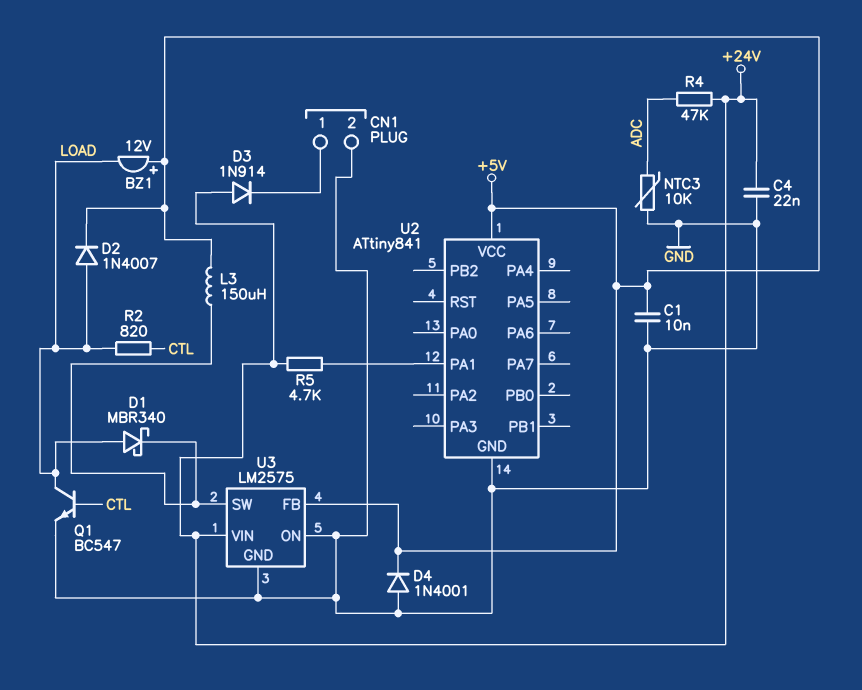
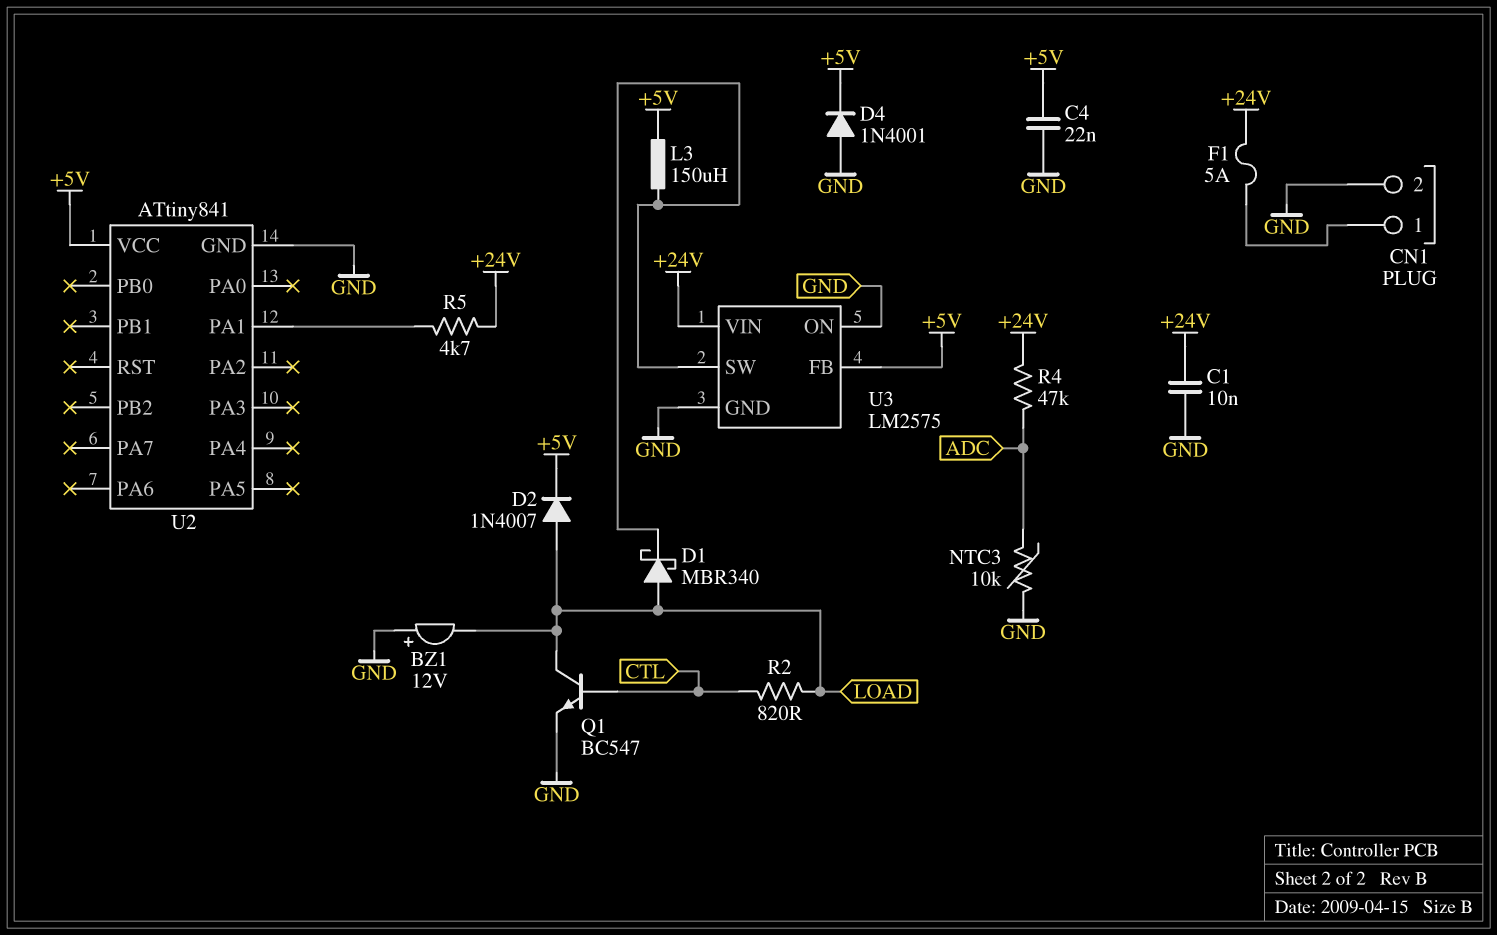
BZ1: buzzer 12V (plus +5V, minus LOAD) -> buzzer 12V (plus GND, minus LOAD)
C1: 10nF (+5V, GND) -> 10nF (+24V, GND)
C4: 22nF (+24V, GND) -> 22nF (+5V, GND)
D3: diode 1N914 (A +24V, K CN1/1) -> none
F1: none -> 5A (+24V, CN1/1)

